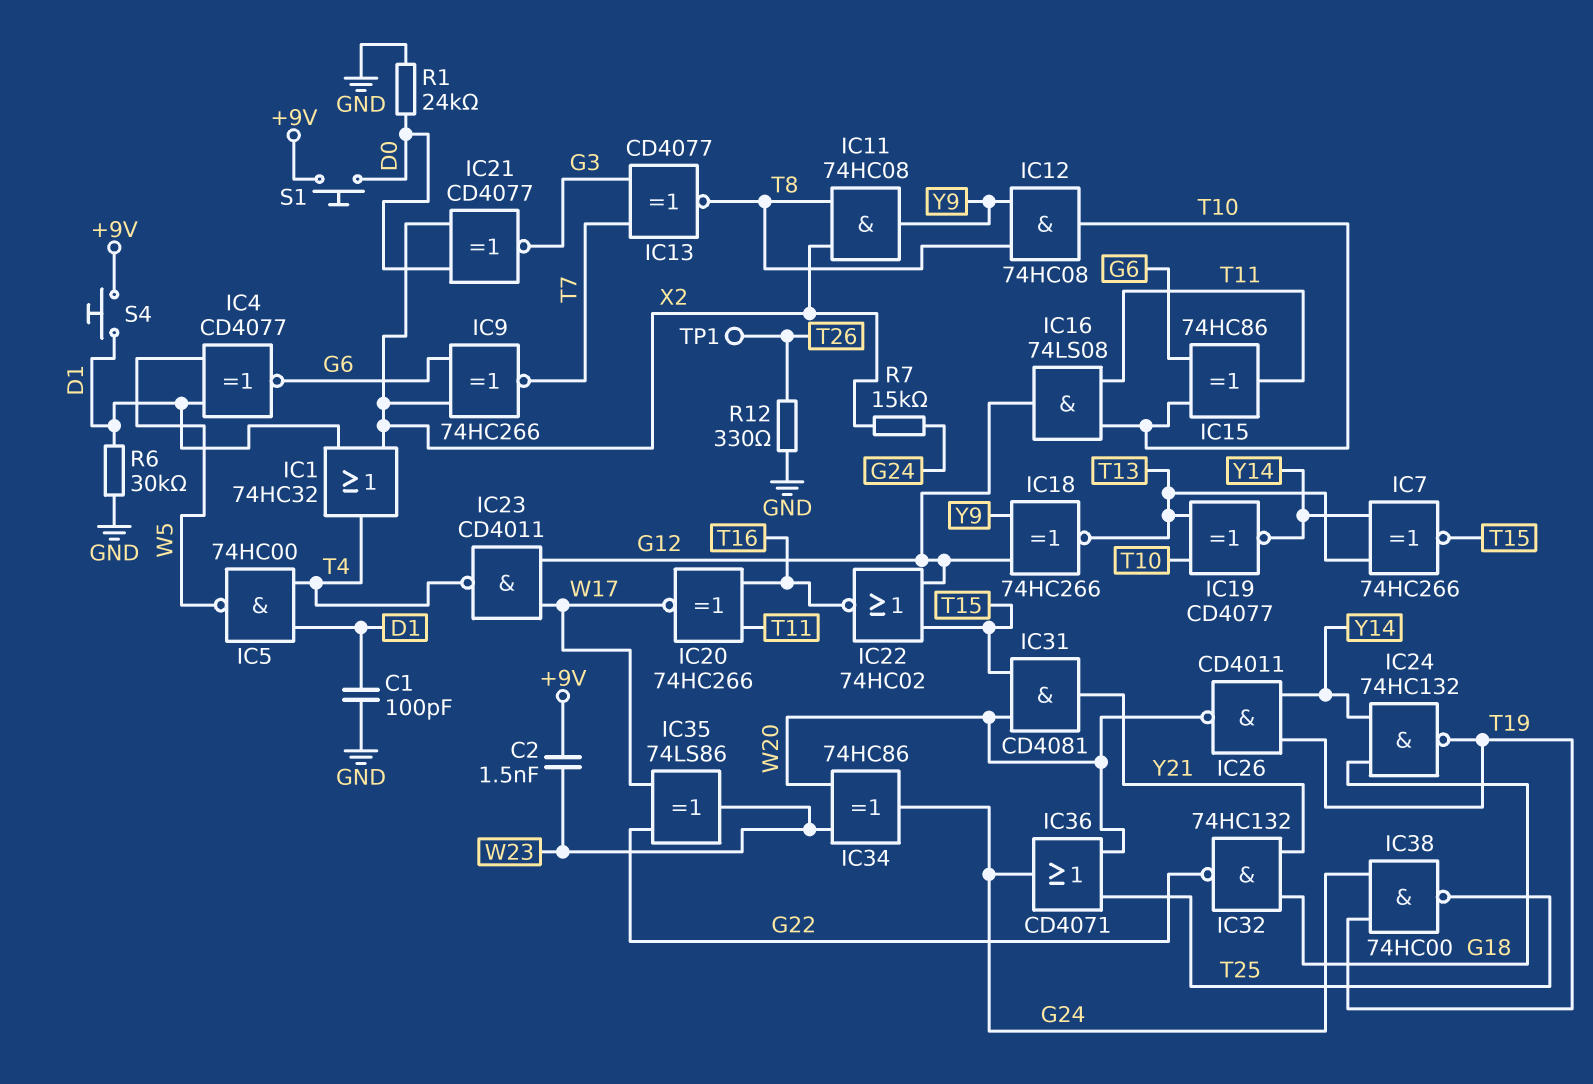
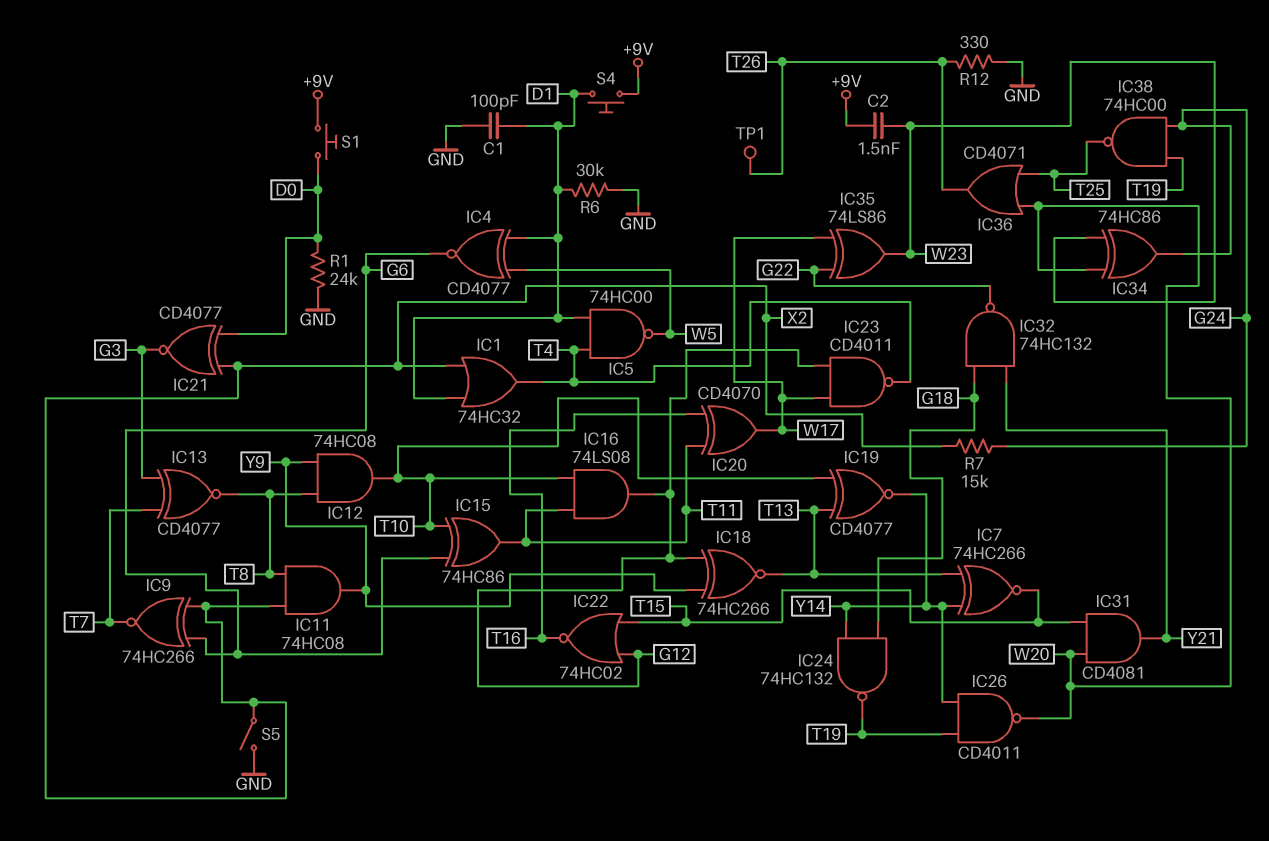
IC20: XNOR 74HC266 (in T11, in T16, out W17) -> XOR CD4070 (in T11, in T16, out W17)
IC36: OR CD4071 (in T25, in W20, out G24) -> OR CD4071 (in T25, in W20, out T26)
S5: none -> switch (GND, X2)

